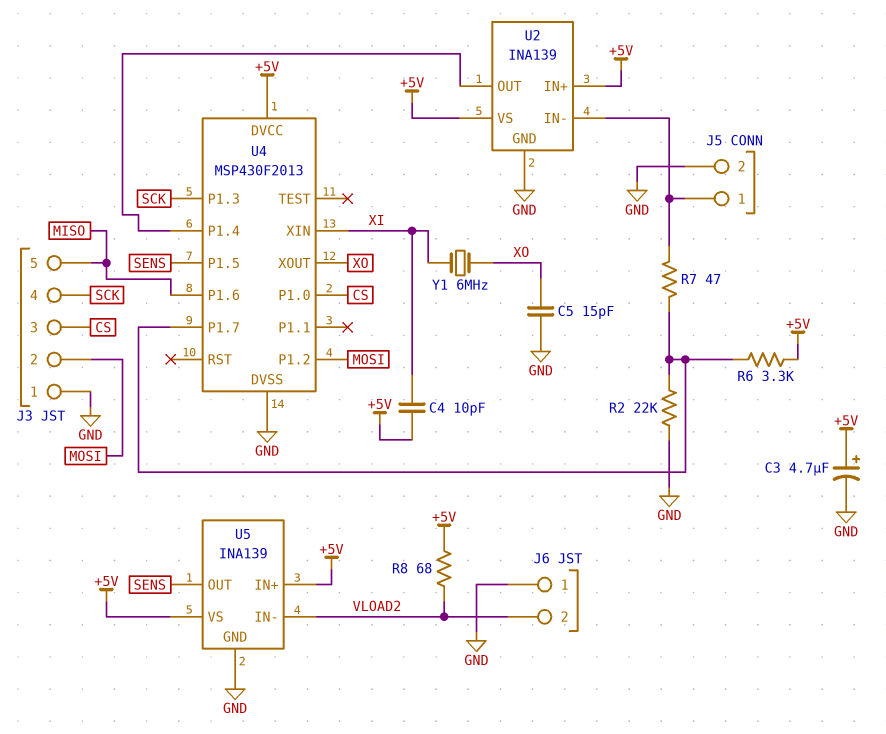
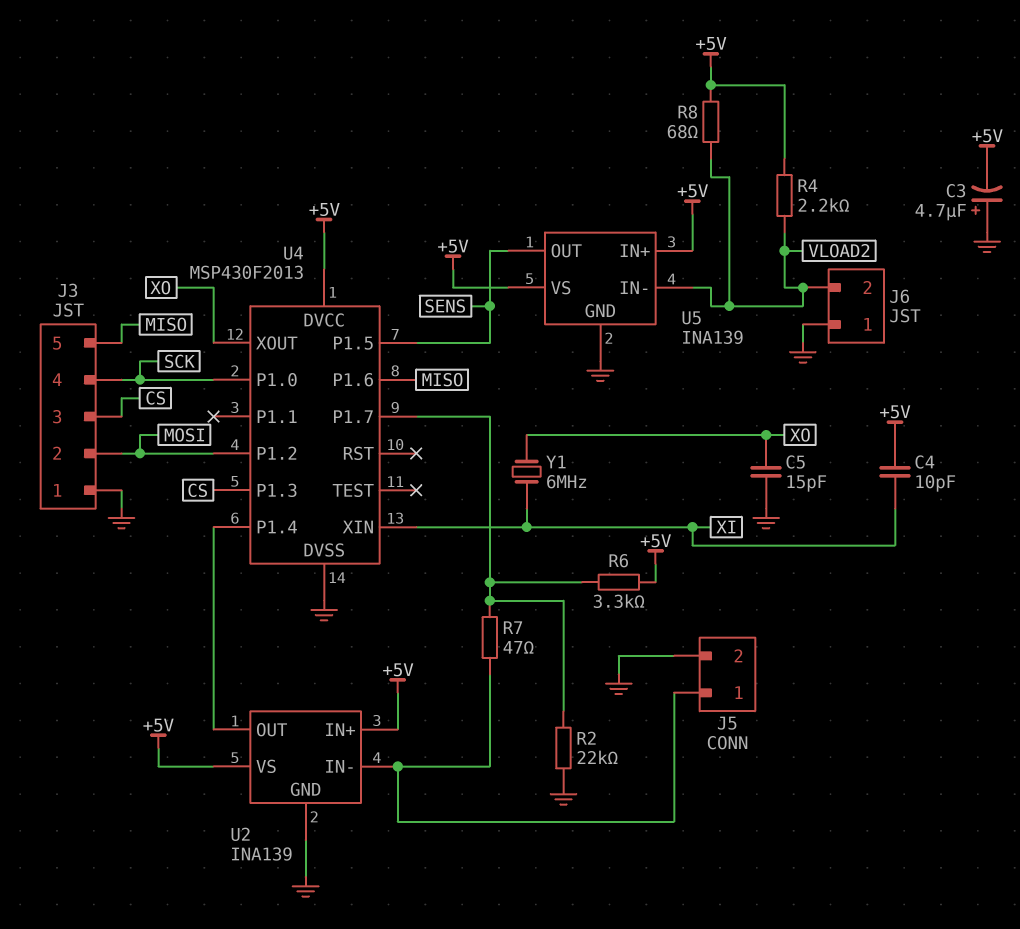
C3: 4.7uF (plus +5V, minus GND) -> 4.7uF (plus GND, minus +5V)
R4: none -> 2.2k (+5V, VLOAD2)
U4 pin P1.0: CS -> SCK
U4 pin P1.3: SCK -> CS

